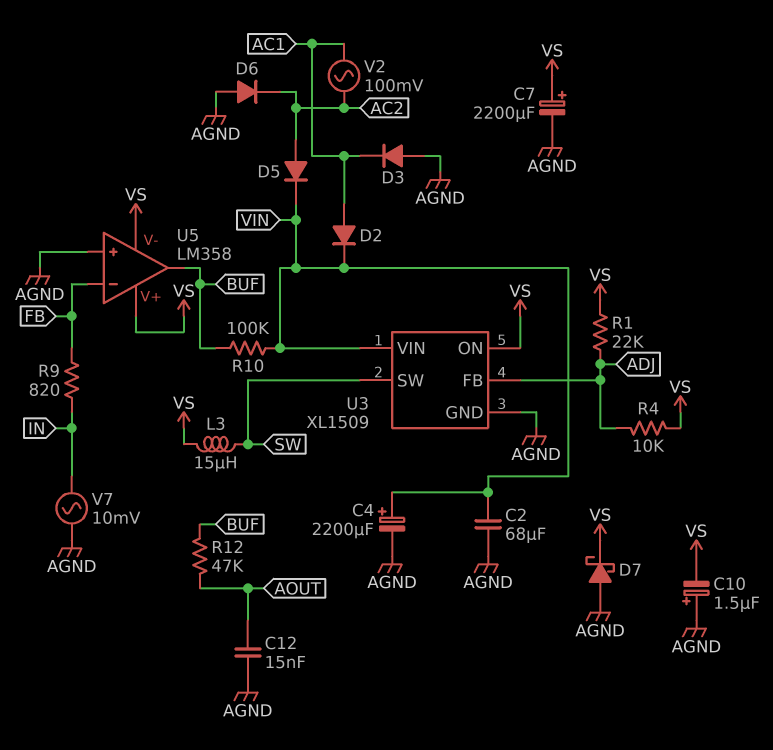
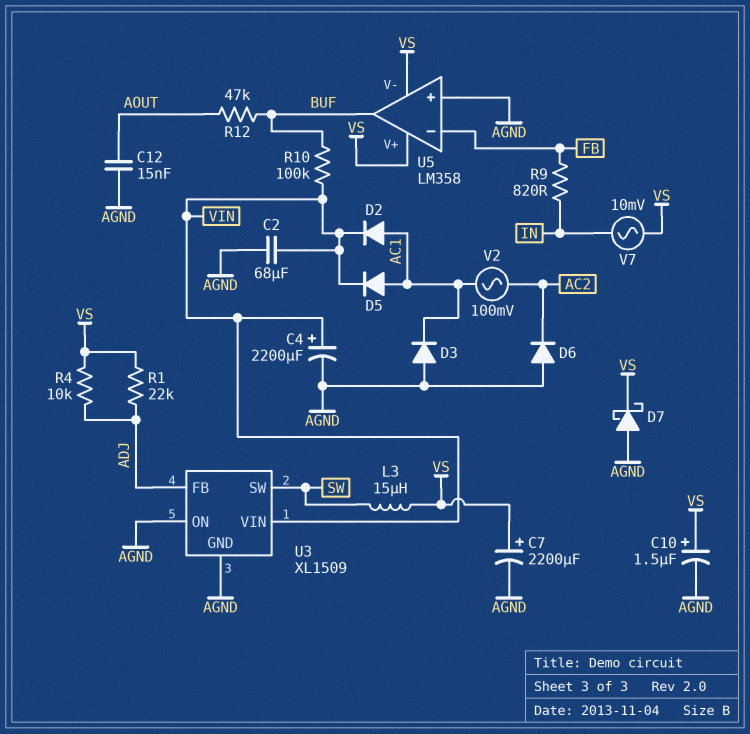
C10: 1.5uF (plus AGND, minus VS) -> 1.5uF (plus VS, minus AGND)
D5: diode (A AC2, K VIN) -> diode (A AC1, K VIN)
U3 pin ON: VS -> AGND
V7: AC 10mV (AGND, IN) -> AC 10mV (IN, VS)

